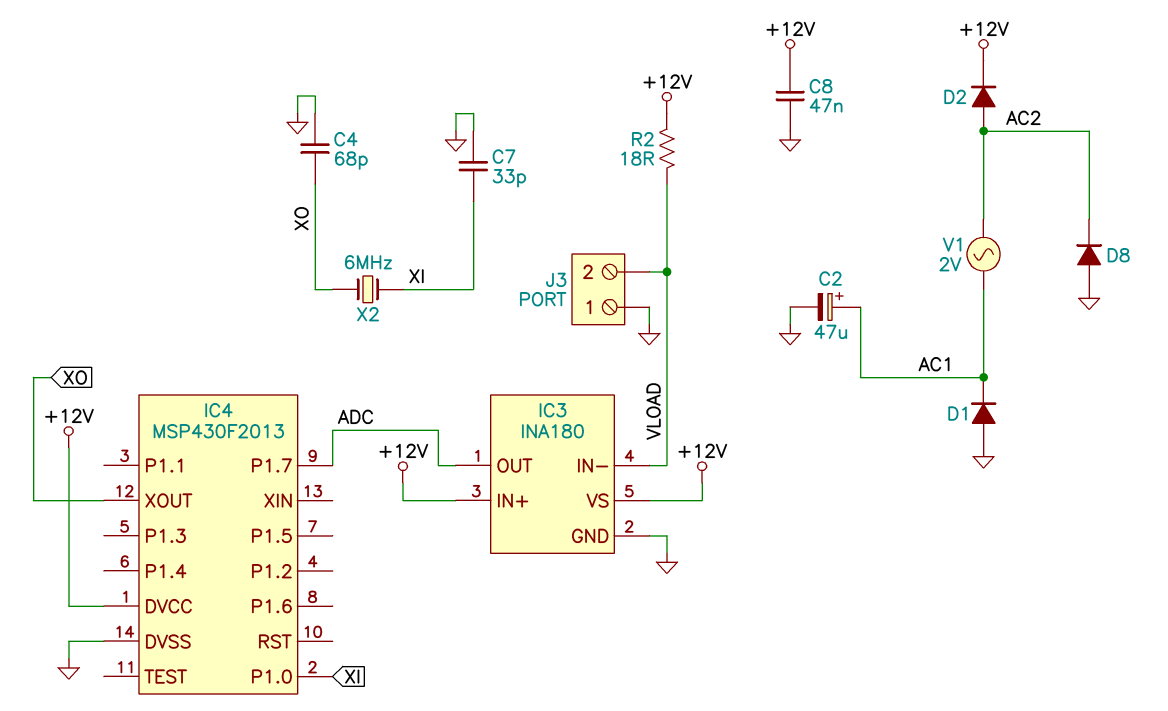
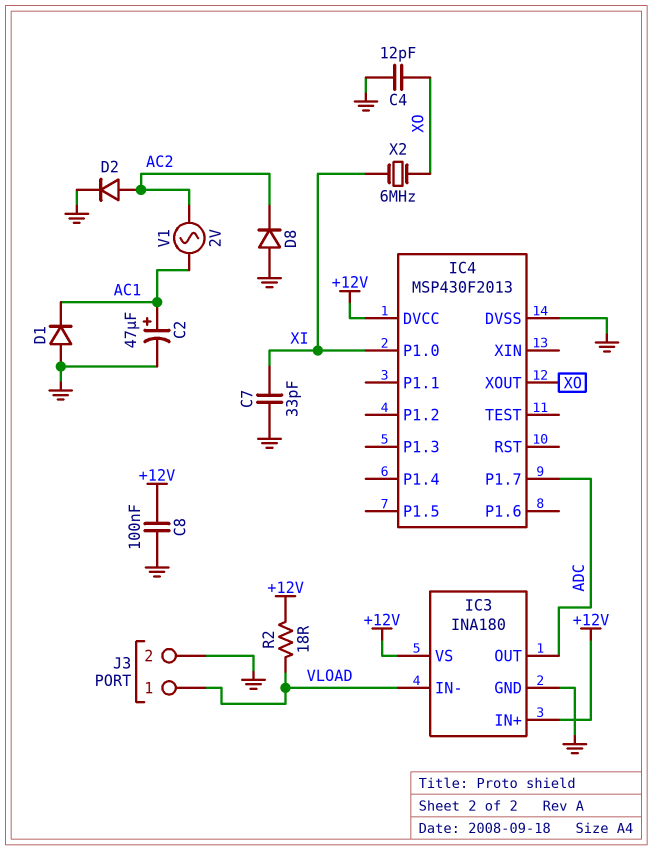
C4: 68pF (GND, XO) -> 12pF (GND, XO)
C8: 47nF (+12V, GND) -> 100nF (+12V, GND)
D2: diode (A AC2, K +12V) -> diode (A AC2, K GND)
J3 pin 1: GND -> VLOAD
J3 pin 2: VLOAD -> GND

